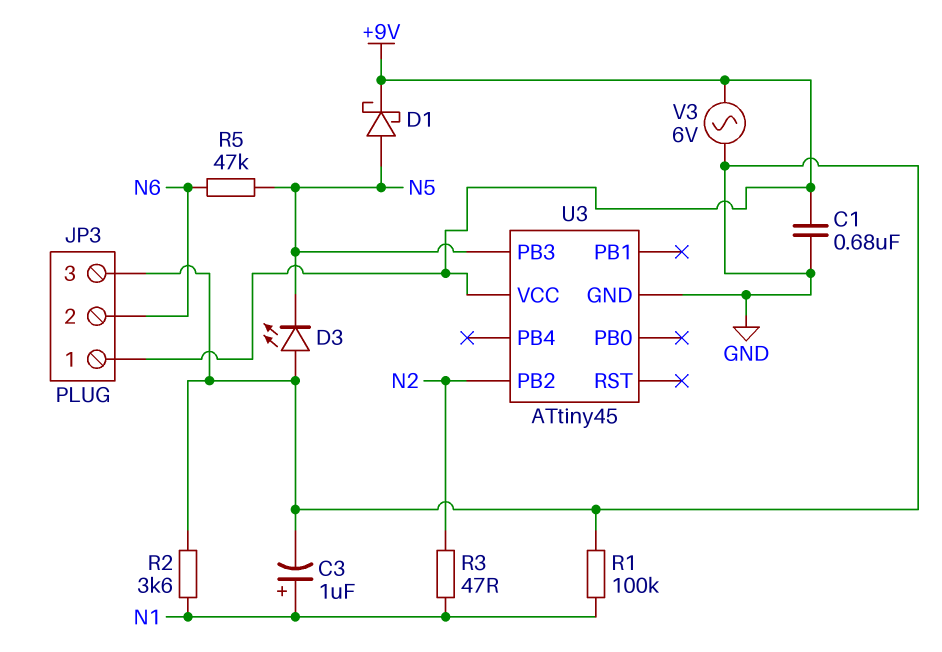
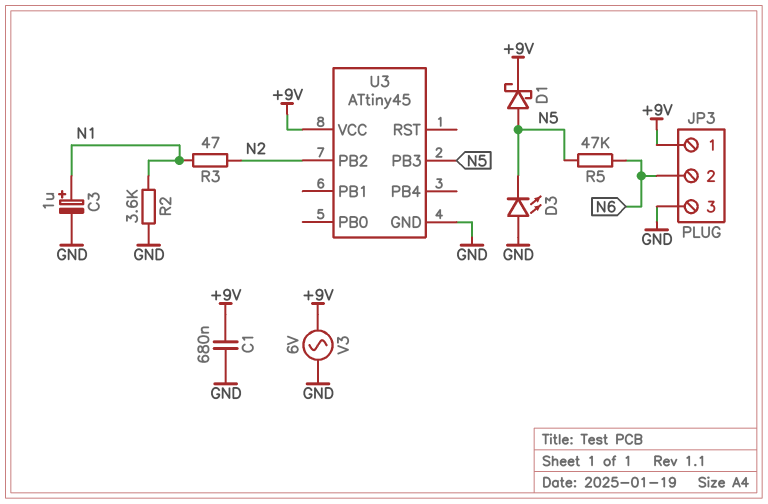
R1: 100k (GND, N1) -> none

